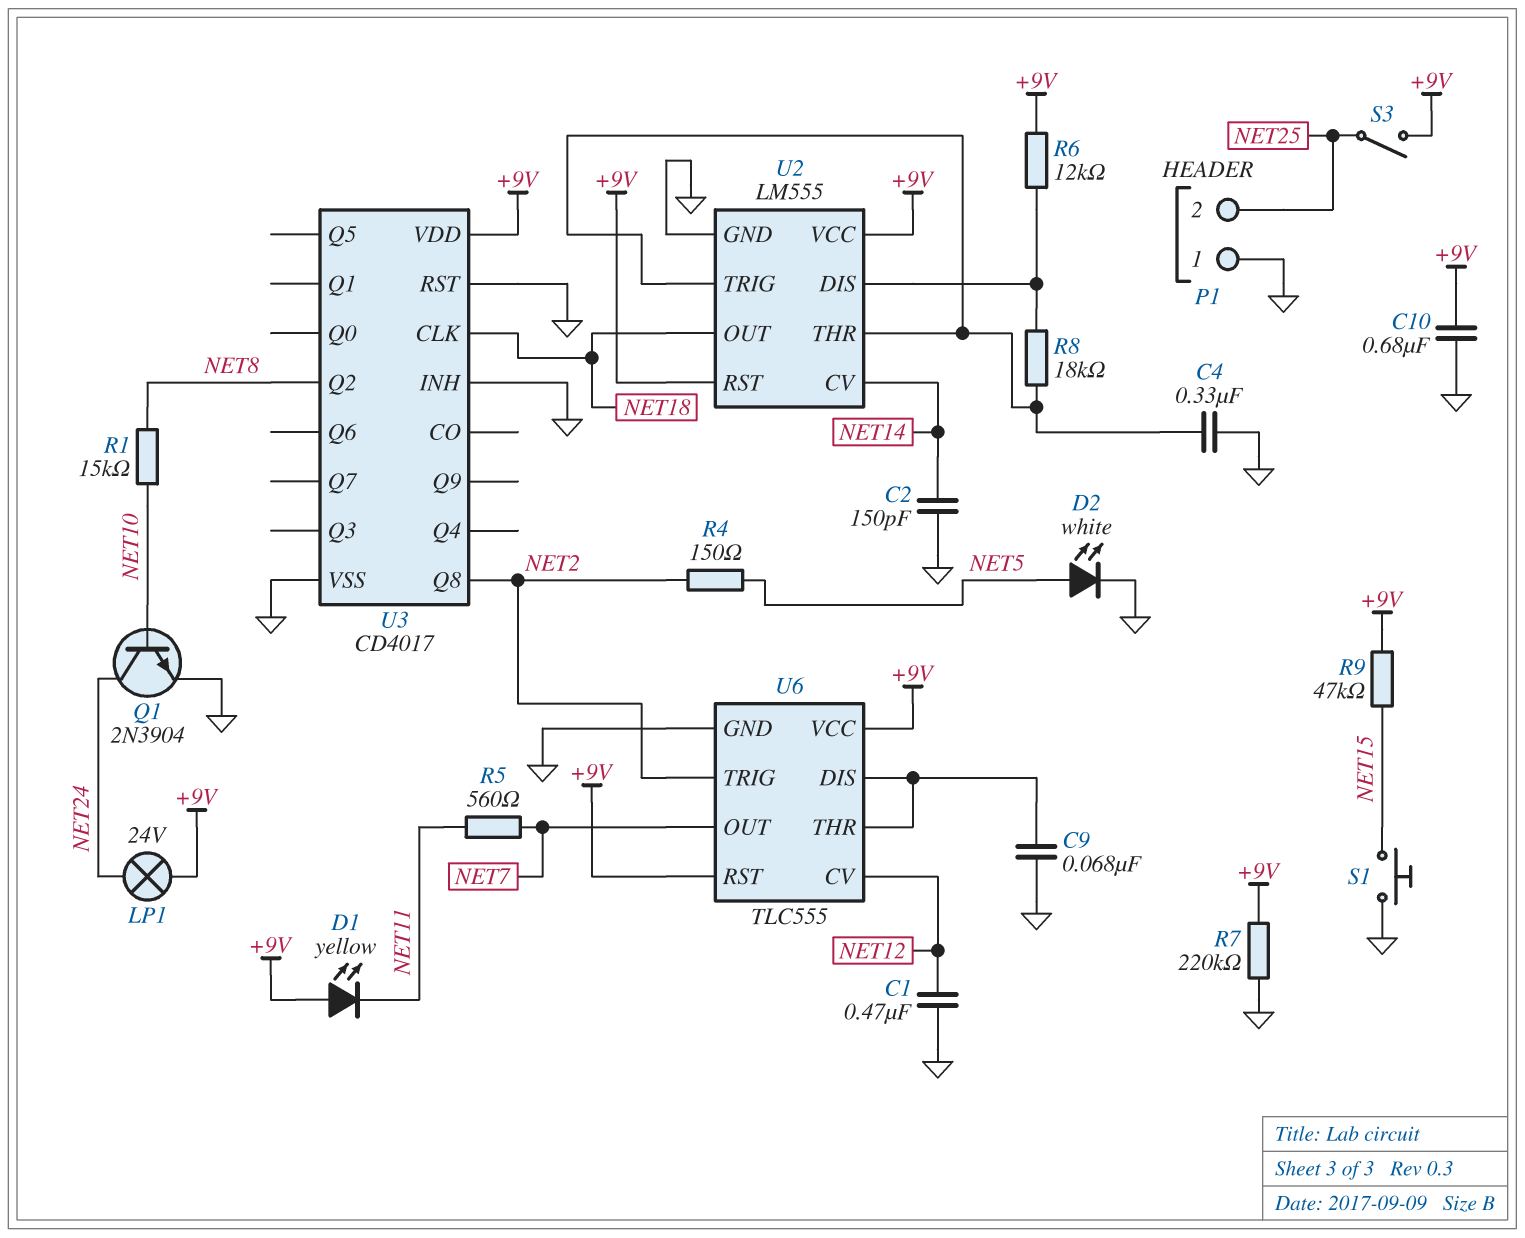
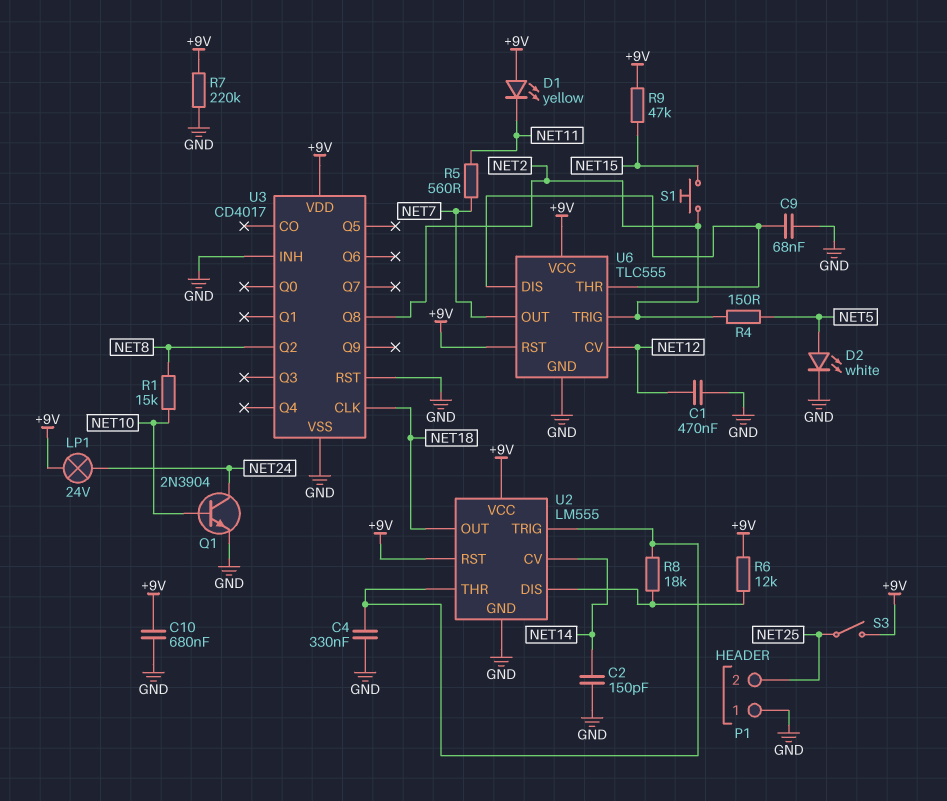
S1: button (GND, NET15) -> button (NET2, NET15)

